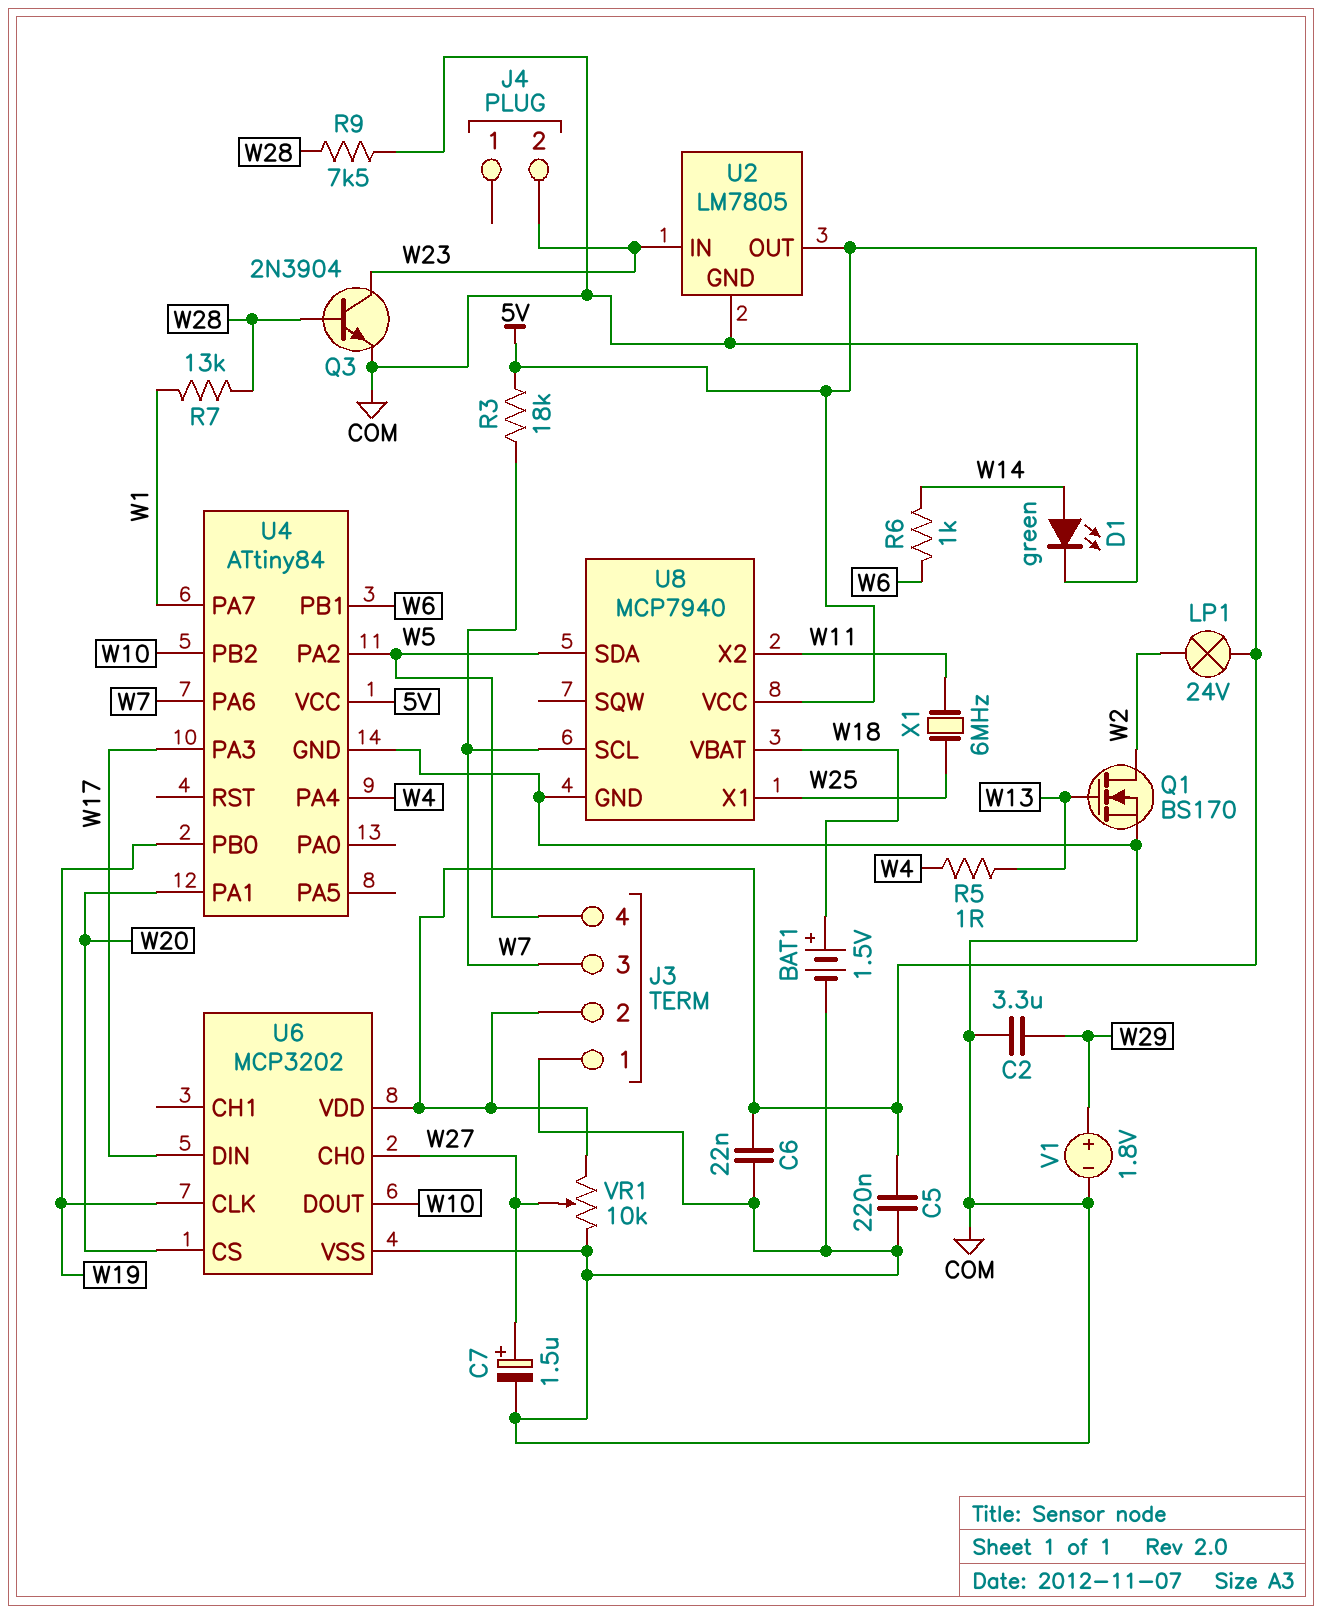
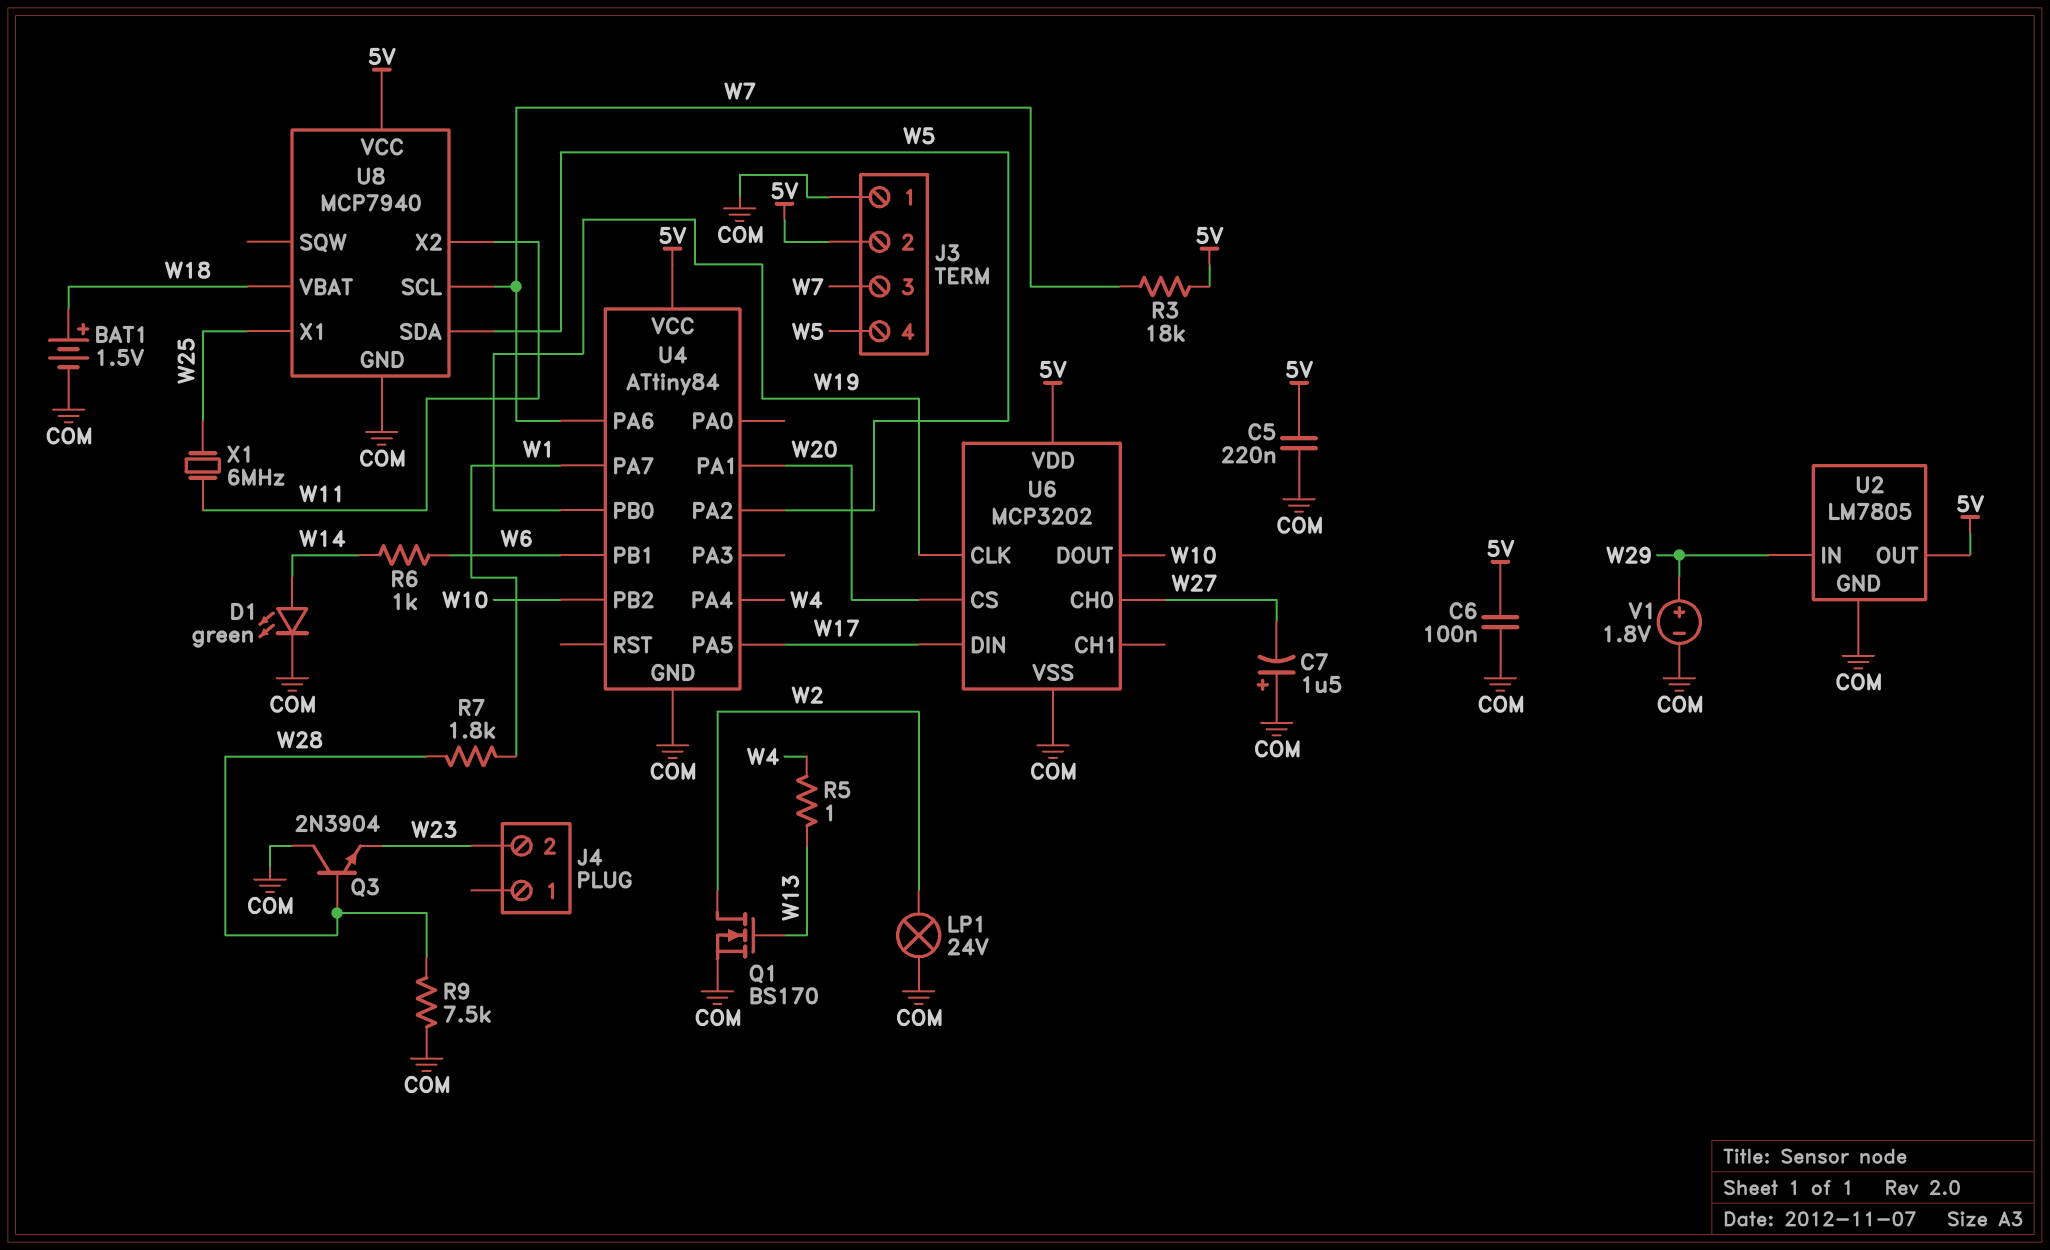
C2: 3.3uF (COM, W29) -> none
C6: 22nF (5V, COM) -> 100nF (5V, COM)
C7: 1.5uF (plus W27, minus COM) -> 1.5uF (plus COM, minus W27)
LP1: lamp 24V (5V, W2) -> lamp 24V (COM, W2)
Q3: NPN 2N3904 (B W28, C W23, E COM) -> NPN 2N3904 (B W28, C COM, E W23)
R7: 13k (W1, W28) -> 1.8k (W1, W28)
U2 pin IN: W23 -> W29
U4 pin PA3: W17 -> none
U4 pin PA5: none -> W17
VR1: 10k (5V, COM, wiper W27) -> none

